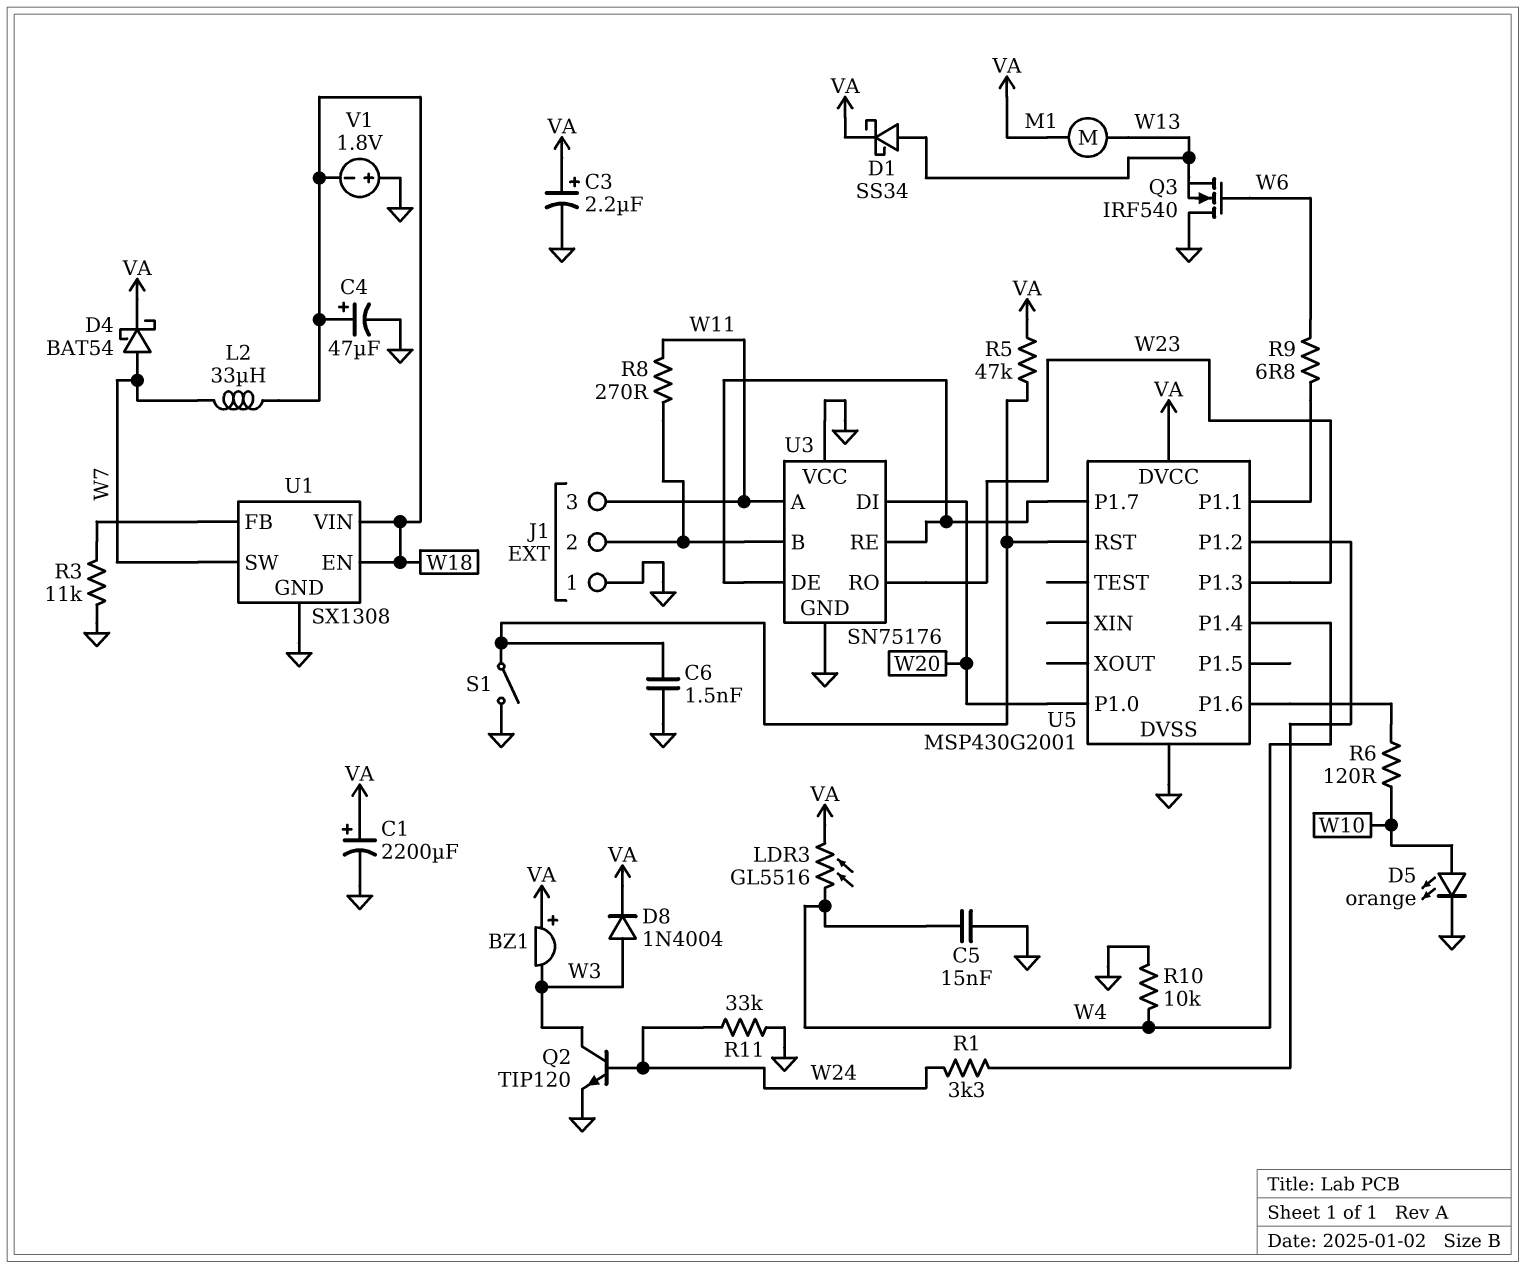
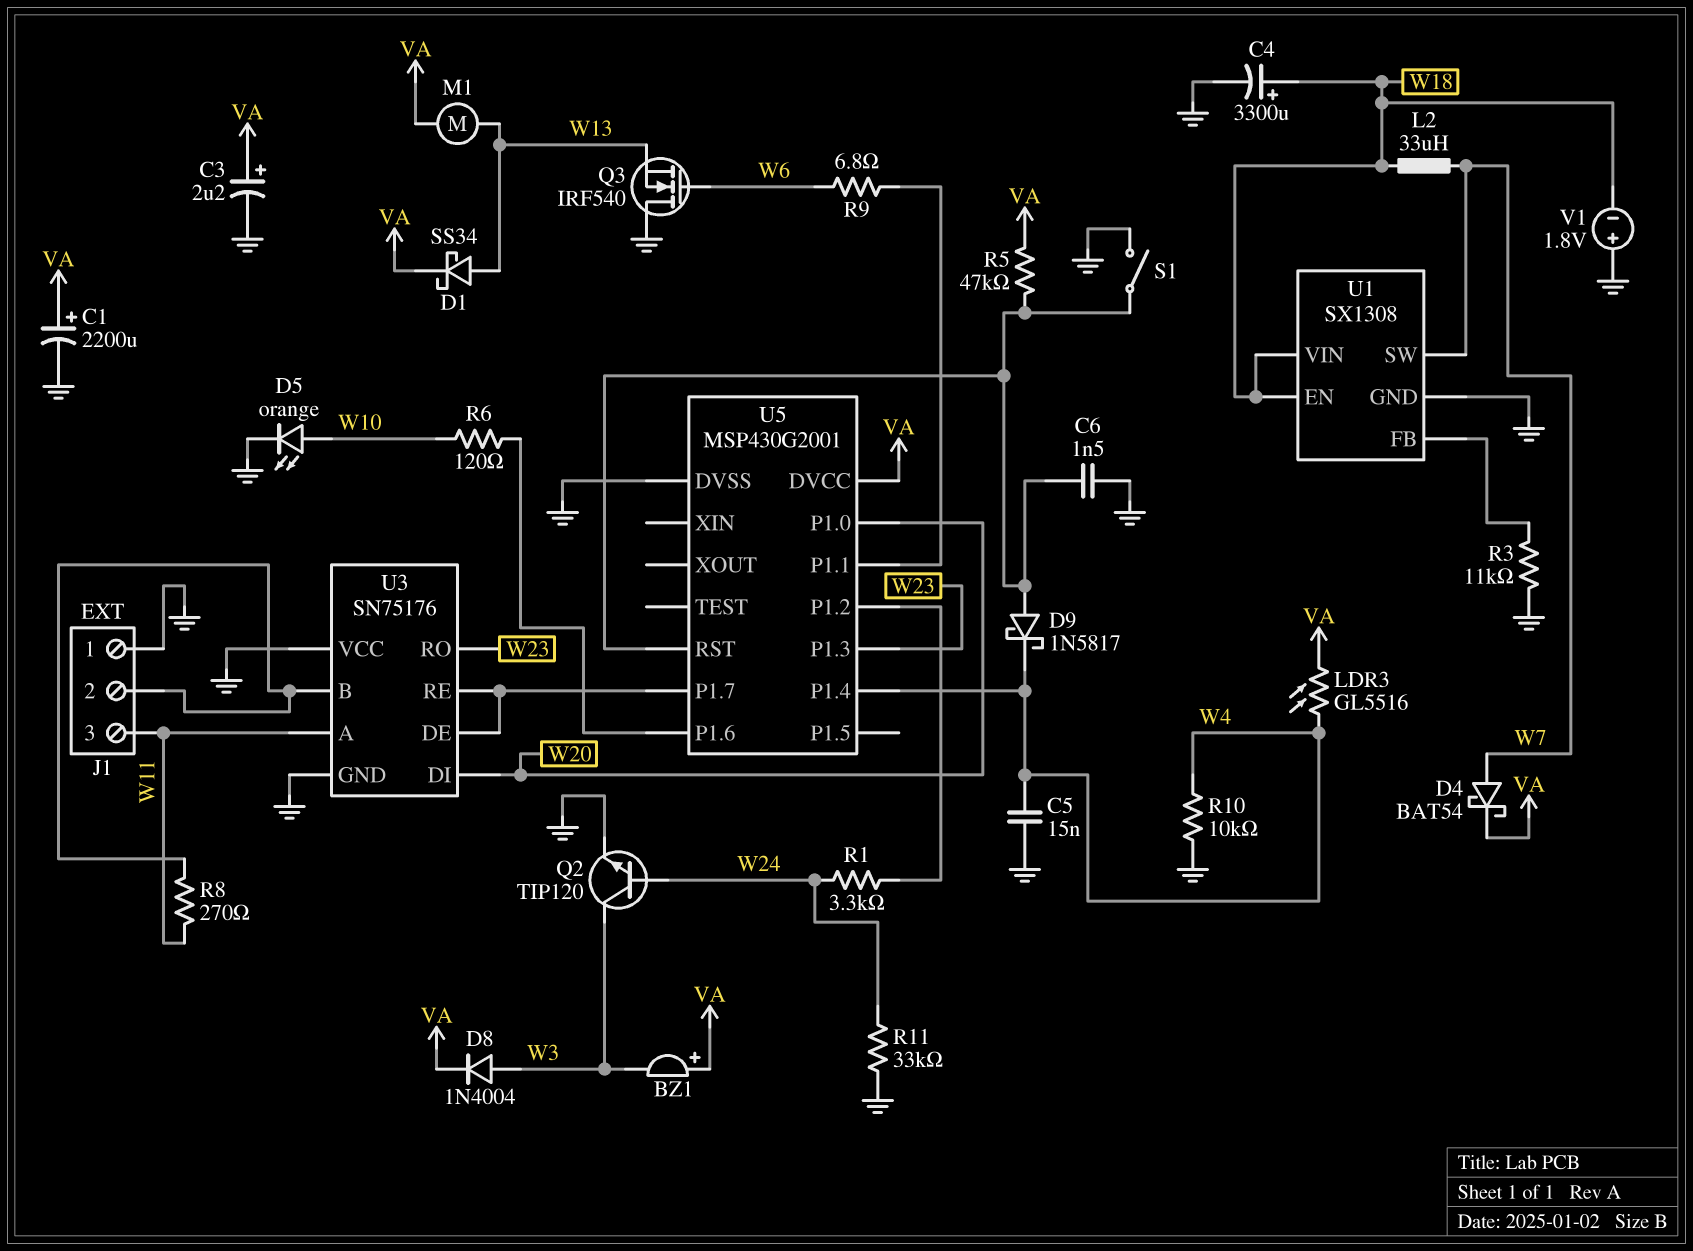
C4: 47uF (plus W18, minus GND) -> 3300uF (plus W18, minus GND)
D9: none -> schottky 1N5817 (A U5/RST, K W4)

